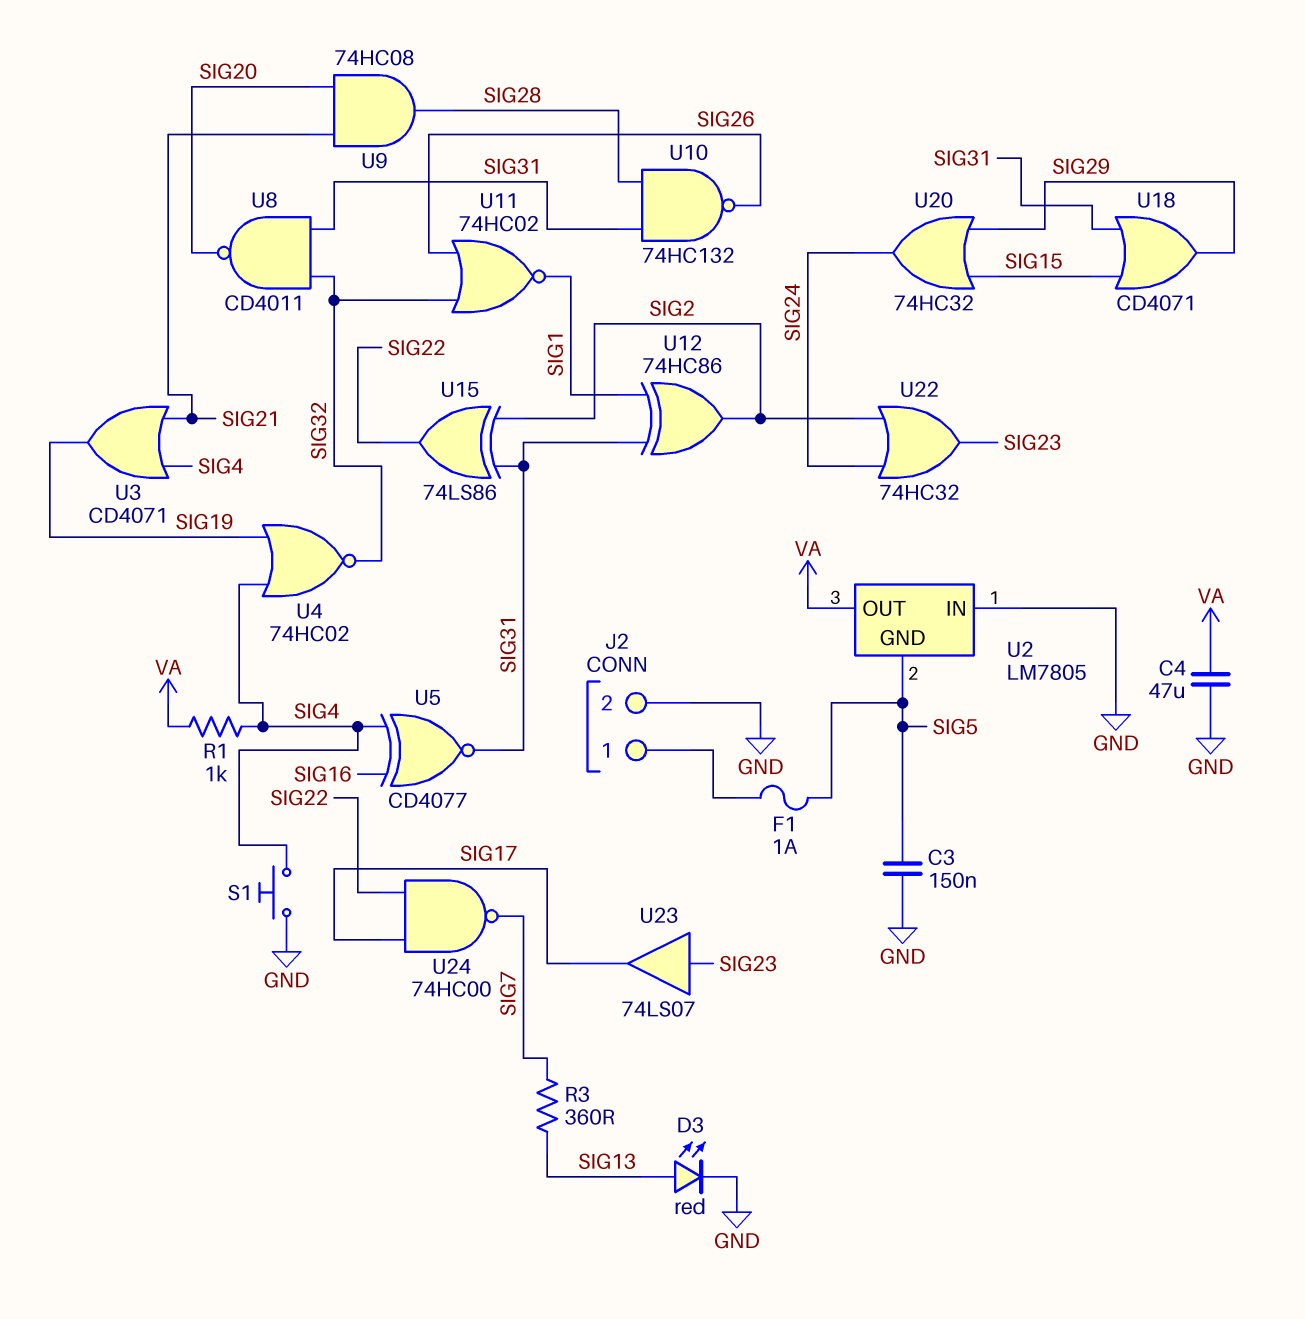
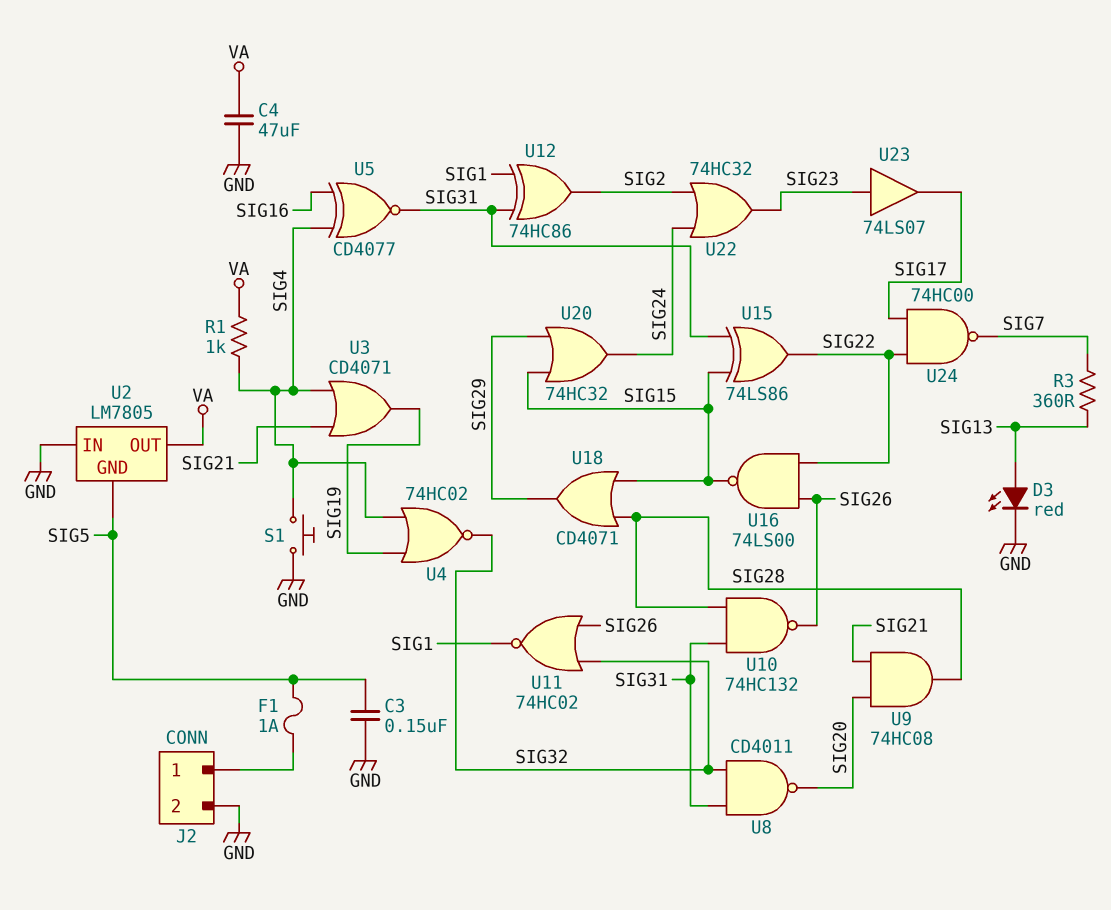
U15: XOR 74LS86 (in SIG2, in SIG31, out SIG22) -> XOR 74LS86 (in SIG15, in SIG31, out SIG22)
U16: none -> NAND 74LS00 (in SIG22, in SIG26, out SIG15)
U18: OR CD4071 (in SIG15, in SIG31, out SIG29) -> OR CD4071 (in SIG15, in SIG28, out SIG29)

